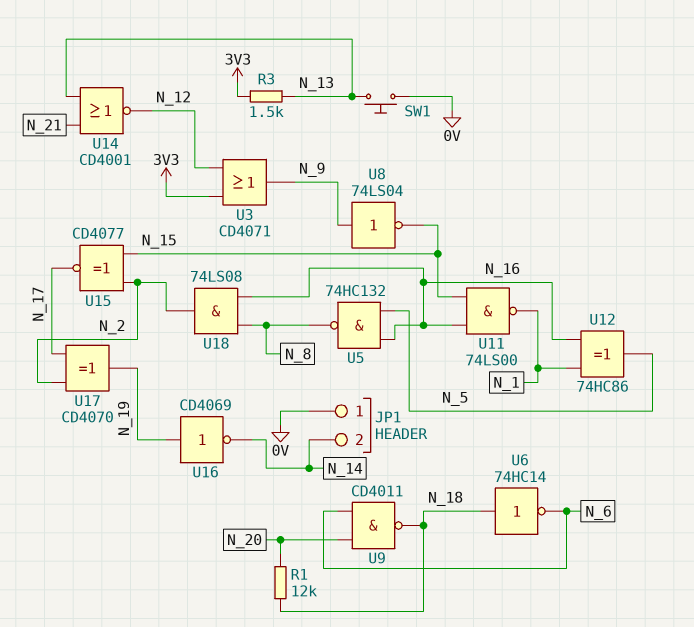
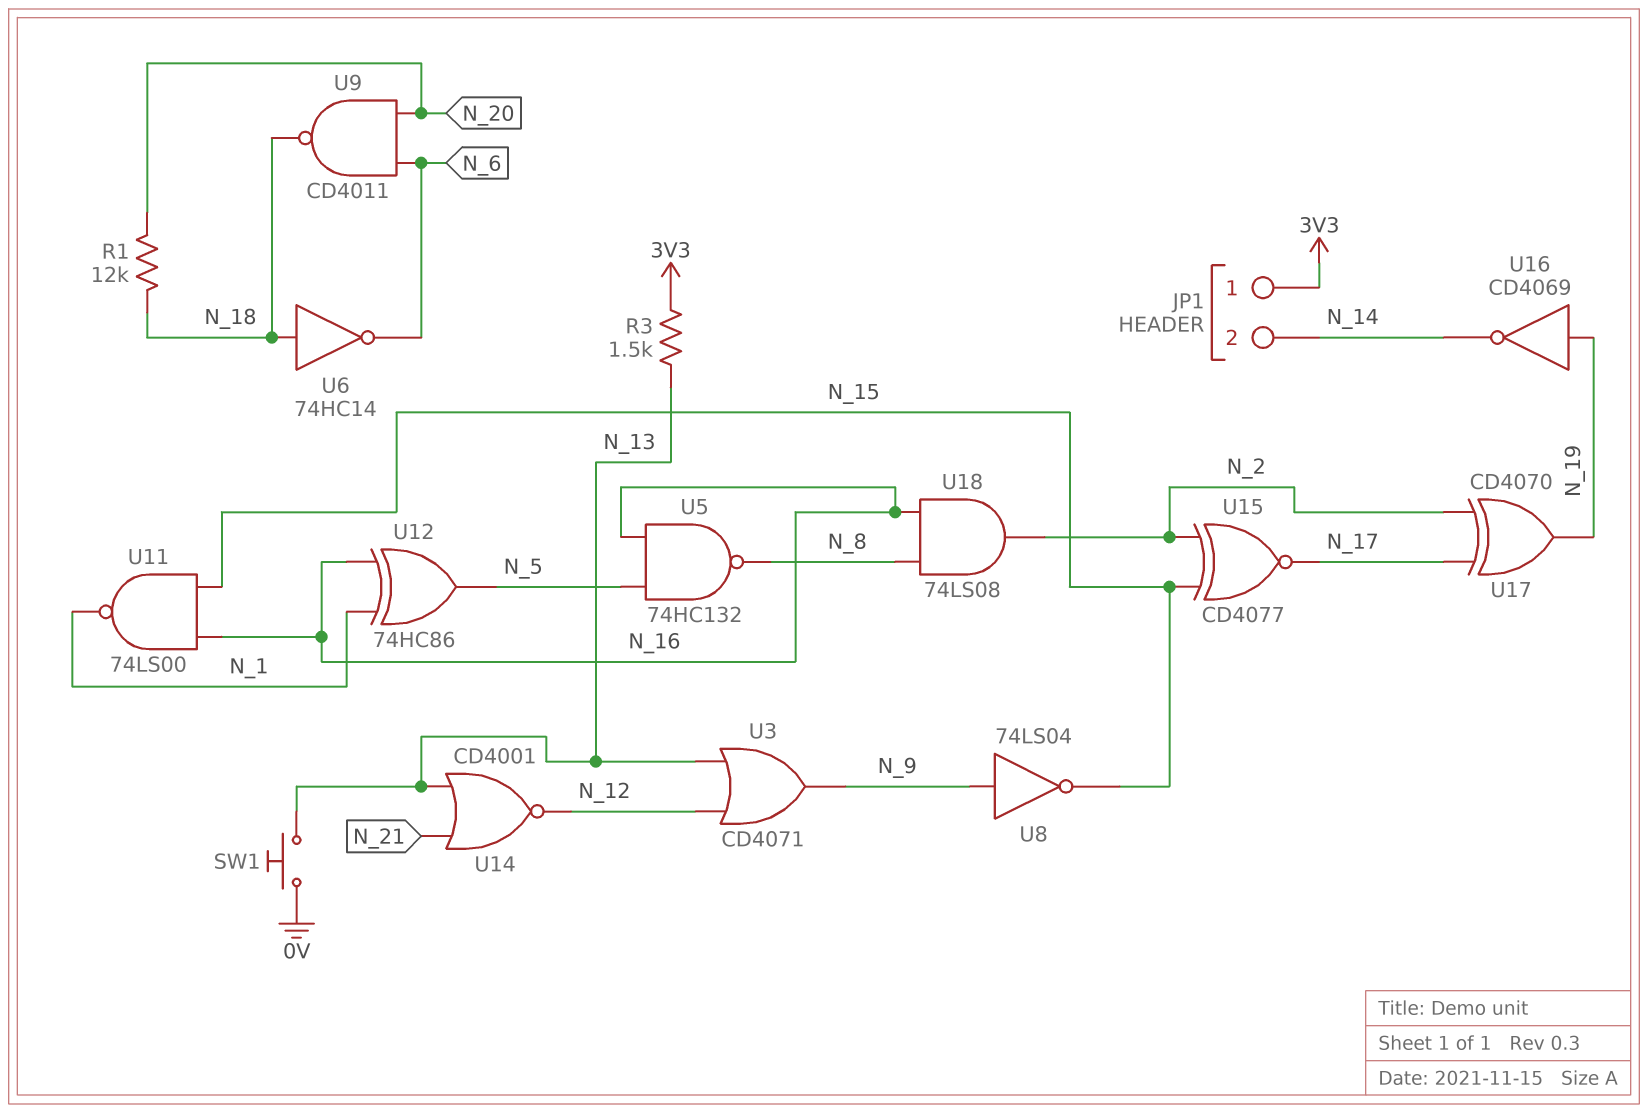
JP1 pin 1: 0V -> 3V3
U3: OR CD4071 (in 3V3, in N_12, out N_9) -> OR CD4071 (in N_12, in N_13, out N_9)

